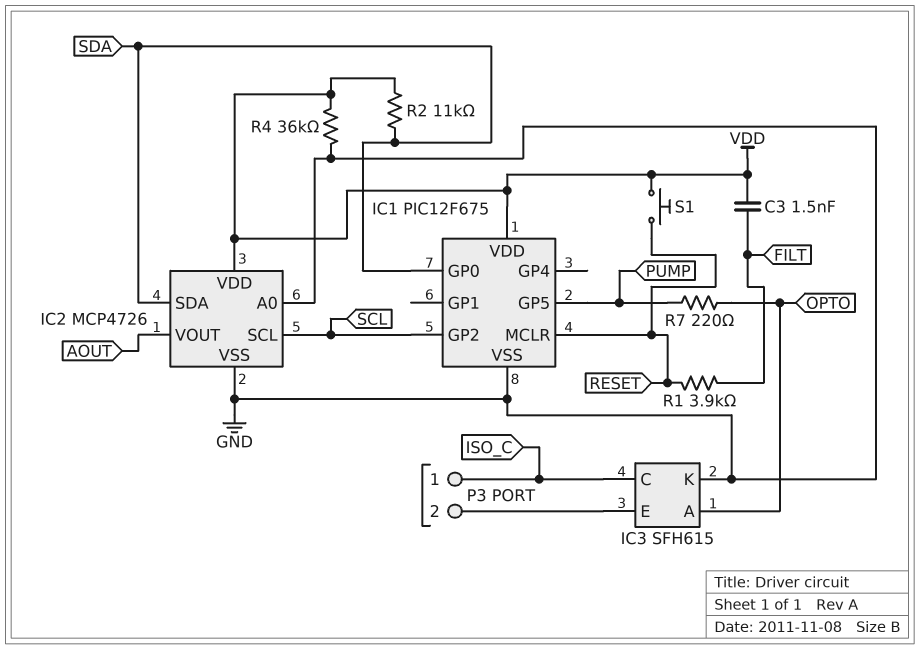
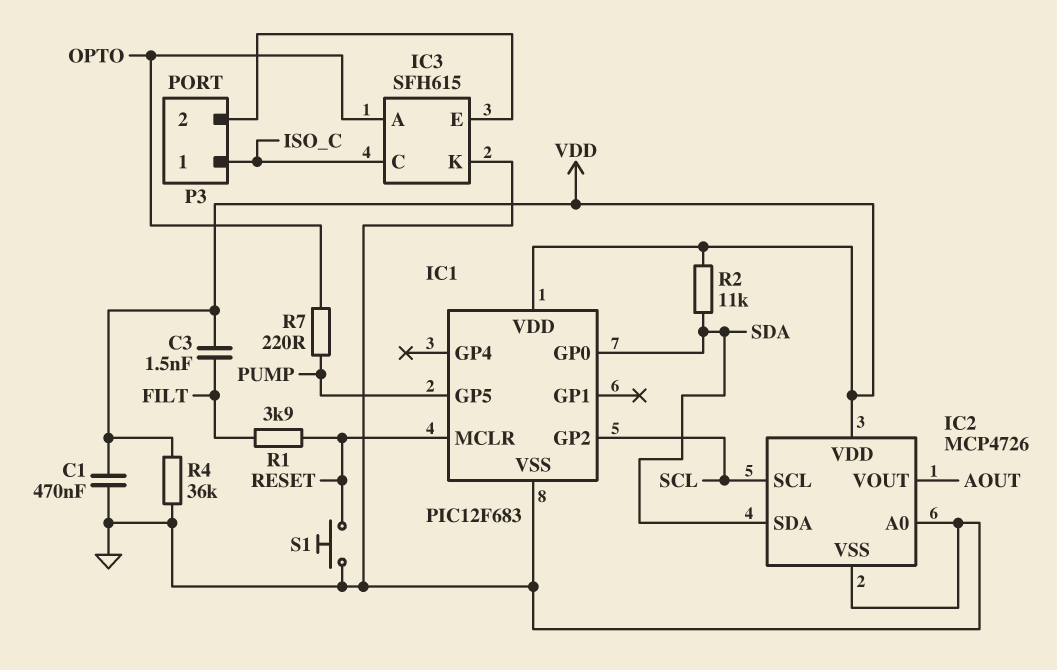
C1: none -> 470nF (GND, VDD)
IC1: PIC12F675 -> PIC12F683
S1: button (RESET, VDD) -> button (GND, RESET)

